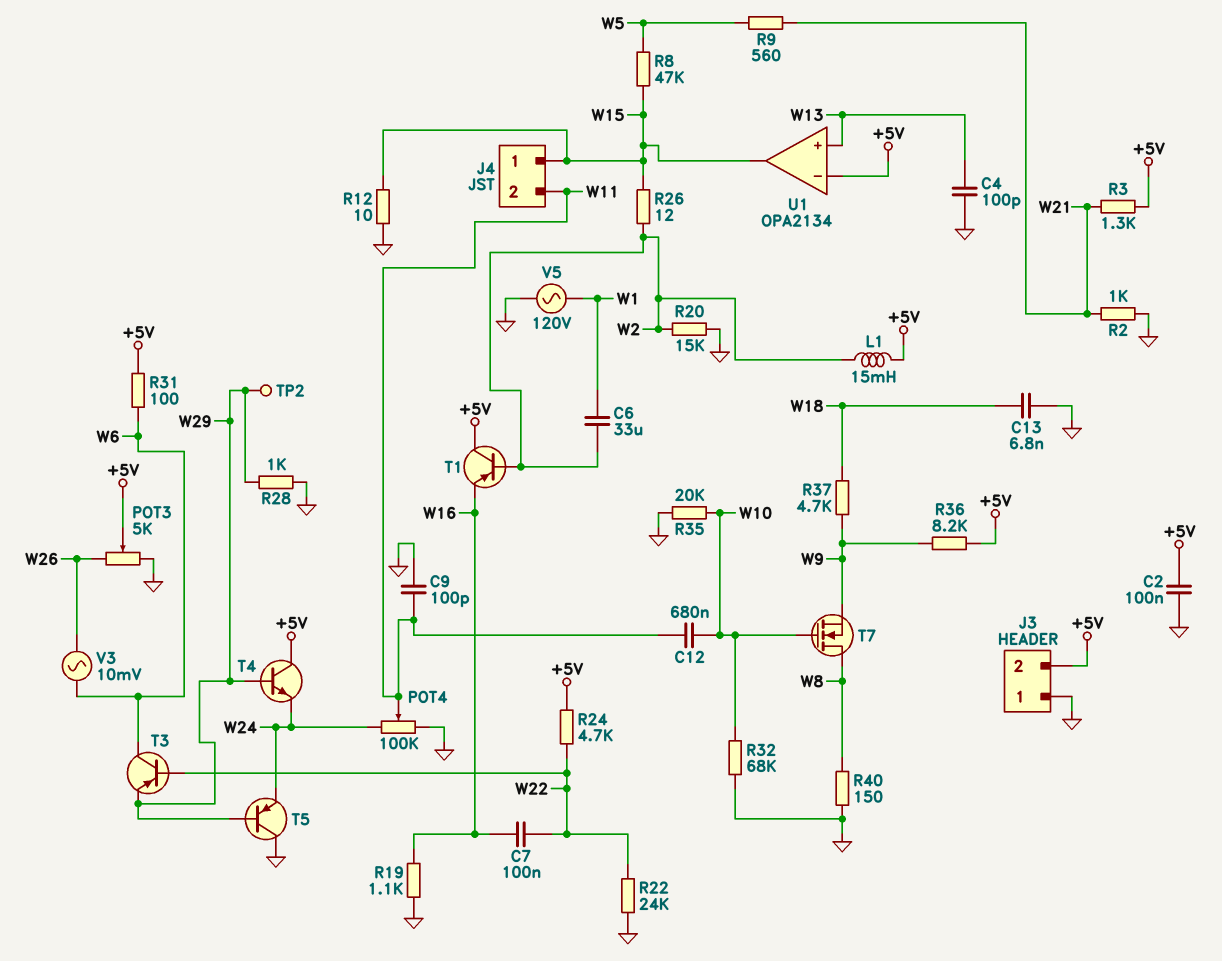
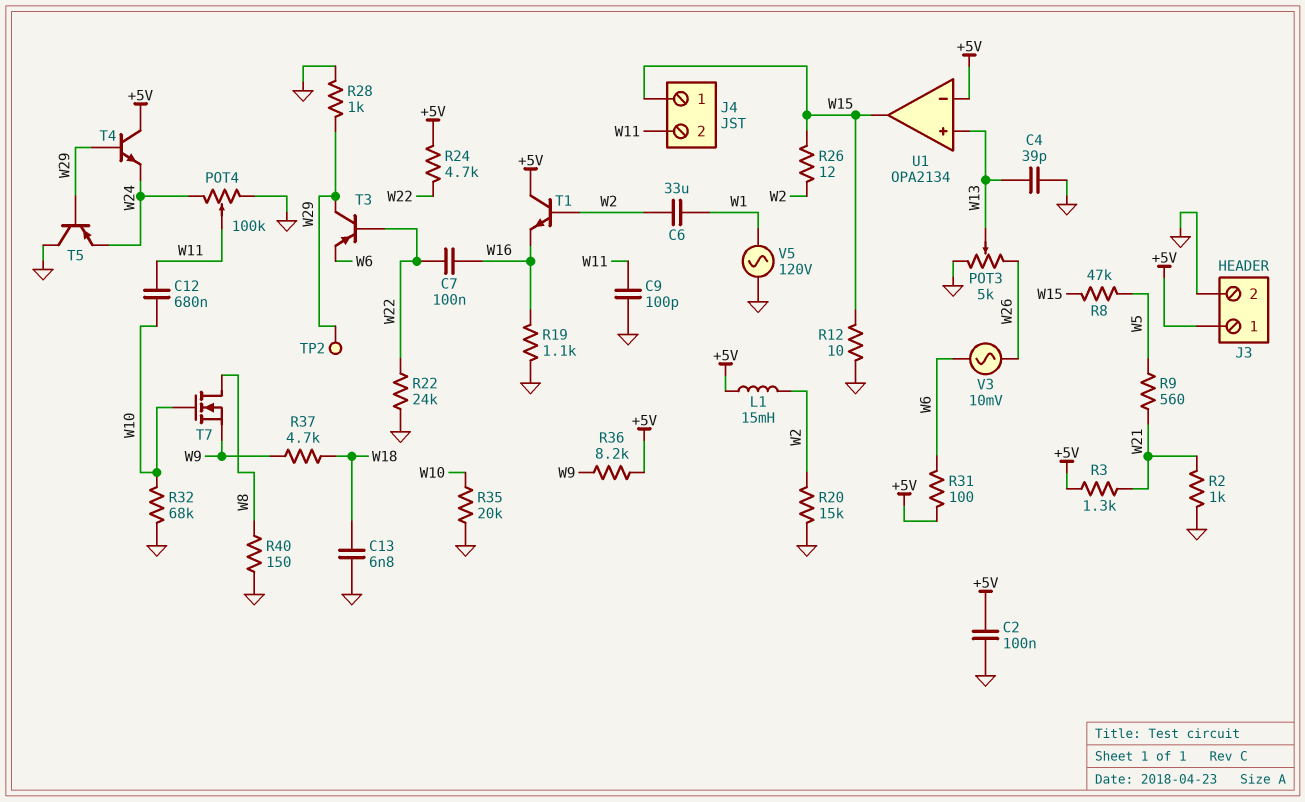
C4: 100pF (GND, W13) -> 39pF (GND, W13)
J3 pin 1: GND -> +5V
J3 pin 2: +5V -> GND
POT3: 5k (GND, W26, wiper +5V) -> 5k (GND, W26, wiper W13)
T1: PNP (B W2, C +5V, E W16) -> NPN (B W2, C +5V, E W16)
T3: PNP (B W22, C W6, E W29) -> PNP (B W22, C W29, E W6)

